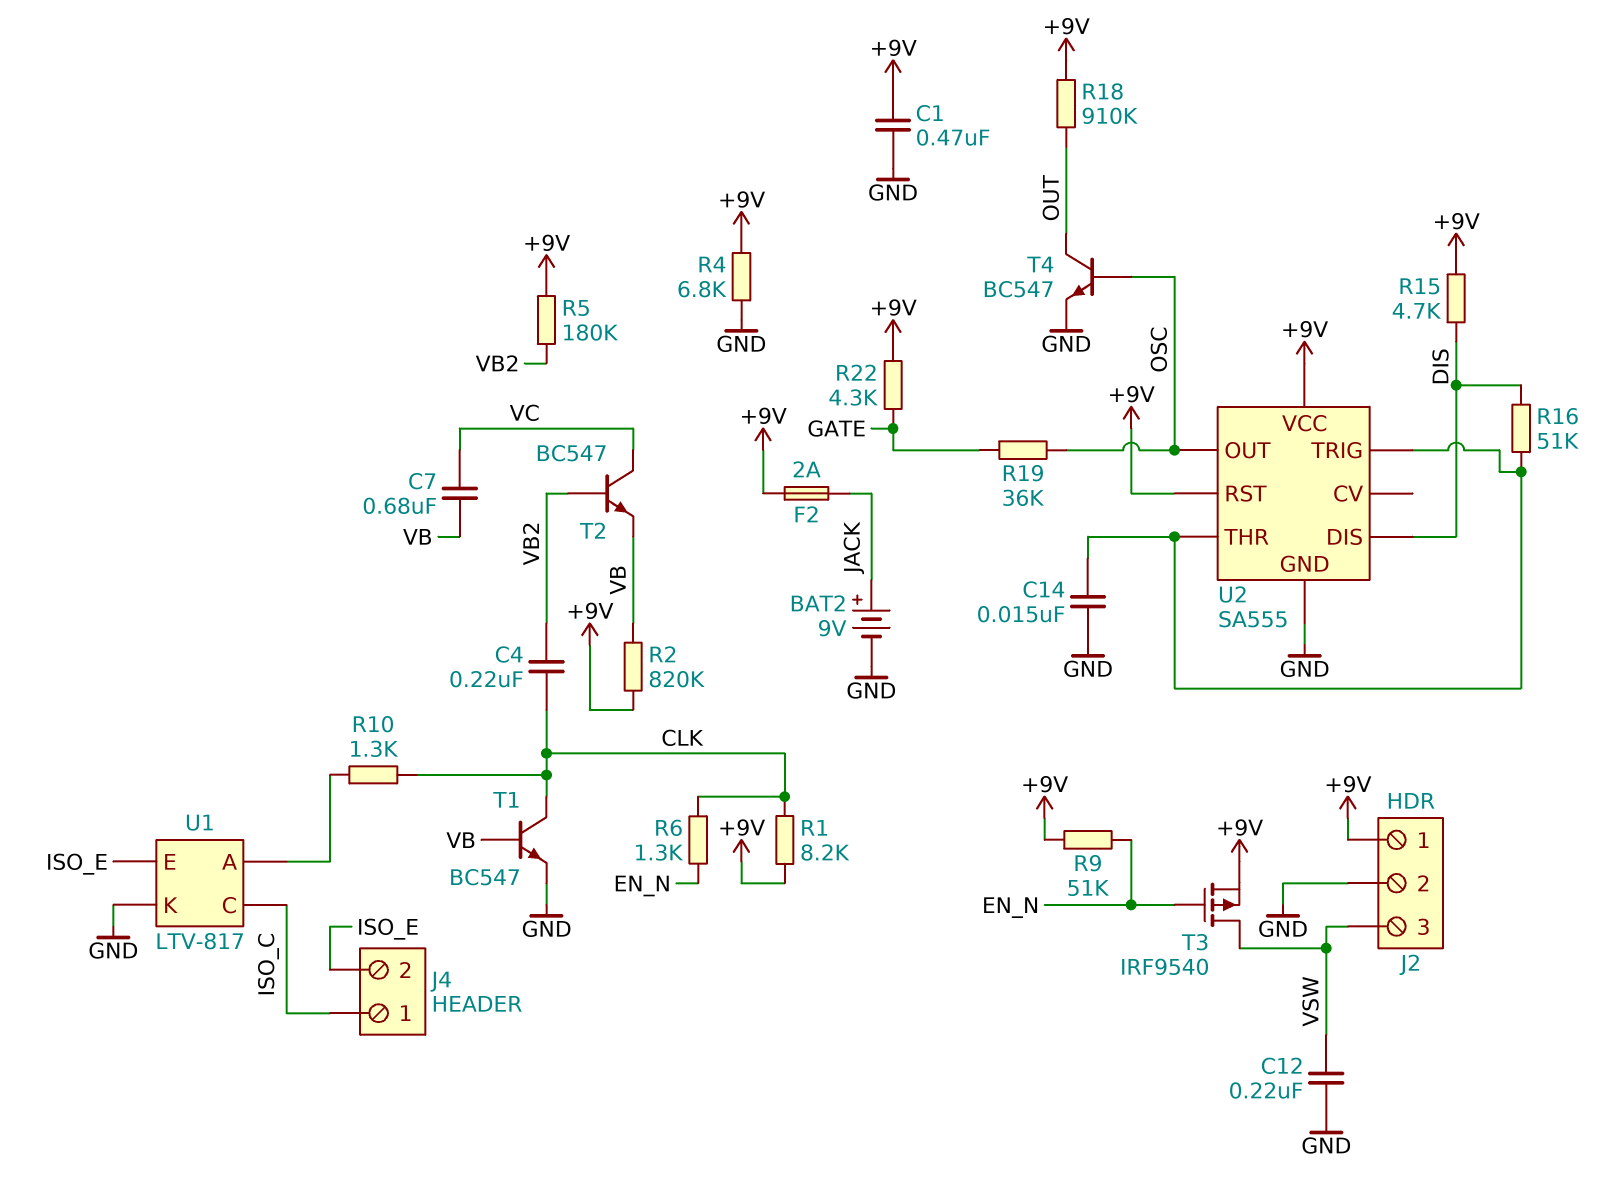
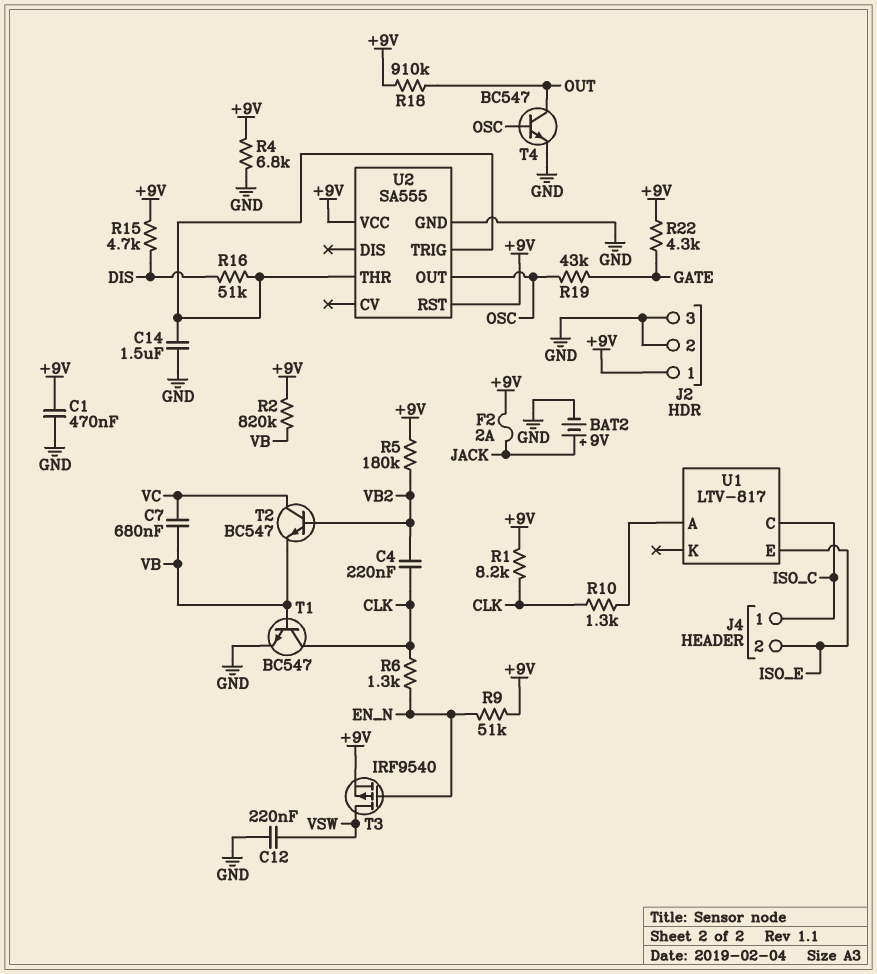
C14: 15nF (GND, U2/THR) -> 1.5uF (GND, U2/THR)
J2 pin 3: VSW -> GND
R19: 36k (GATE, OSC) -> 43k (GATE, OSC)
U1 pin K: GND -> none
U2 pin DIS: DIS -> none

